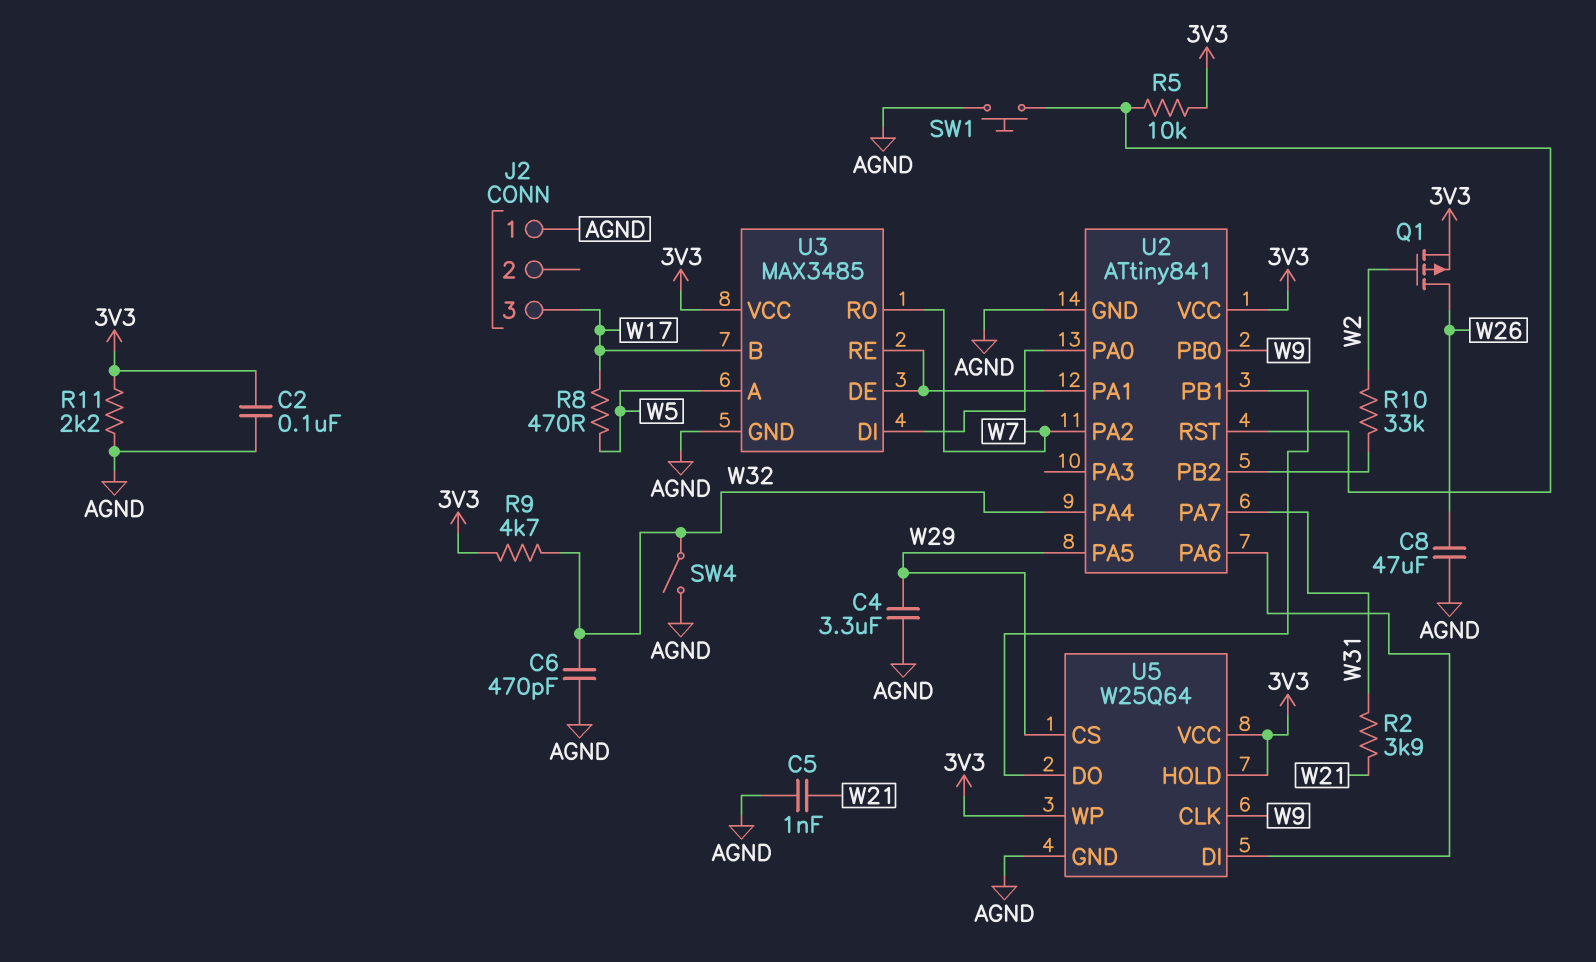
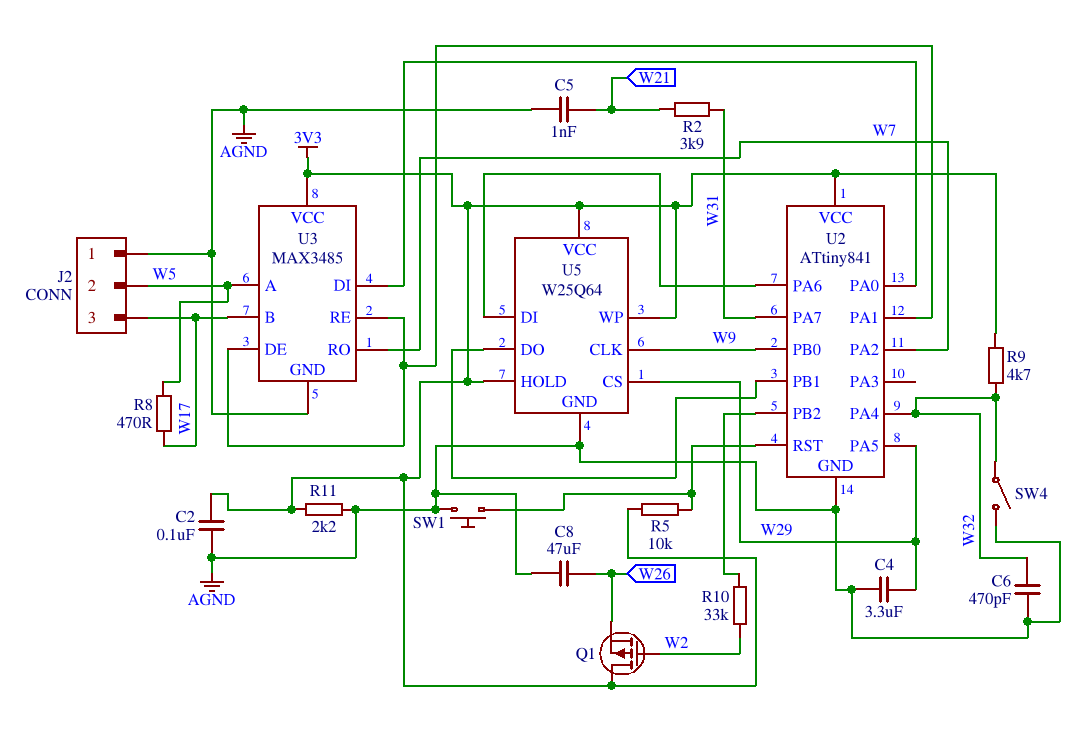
J2 pin 2: none -> W5
Q1: PMOS (G W2, D W26, S 3V3) -> PMOS (G W2, D 3V3, S W26)

